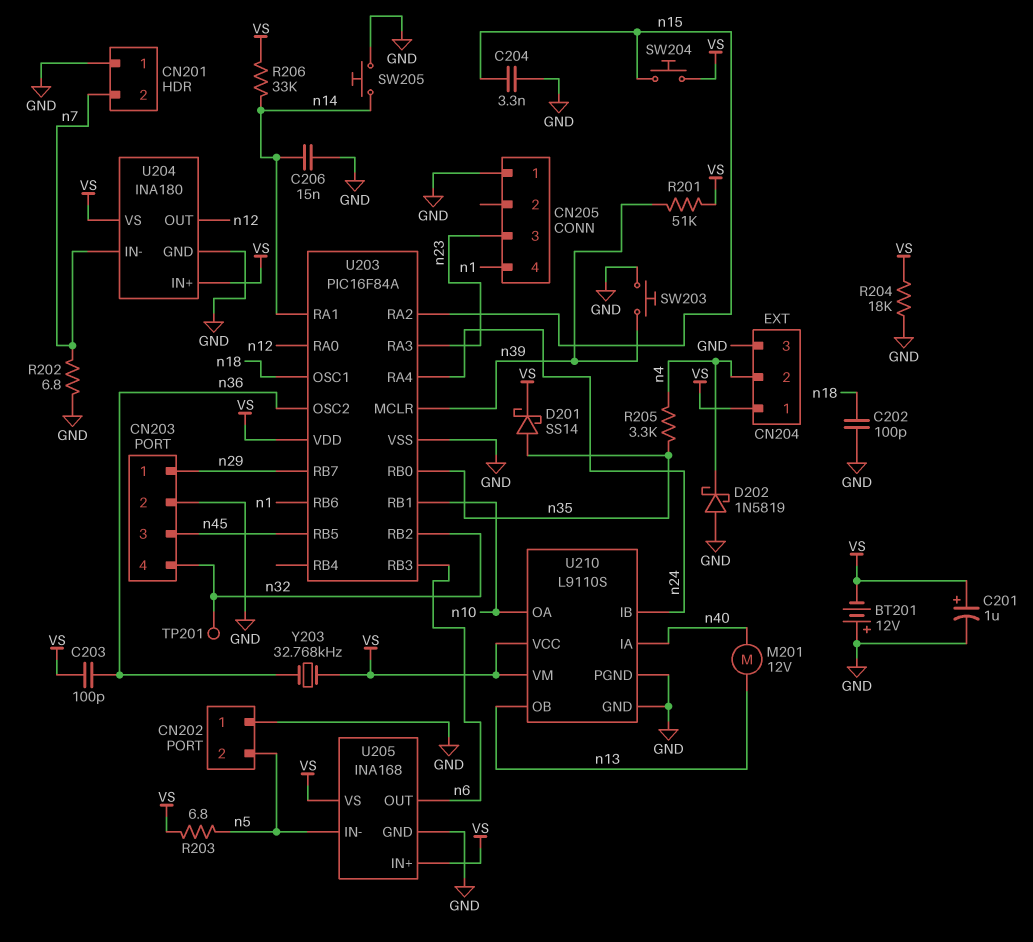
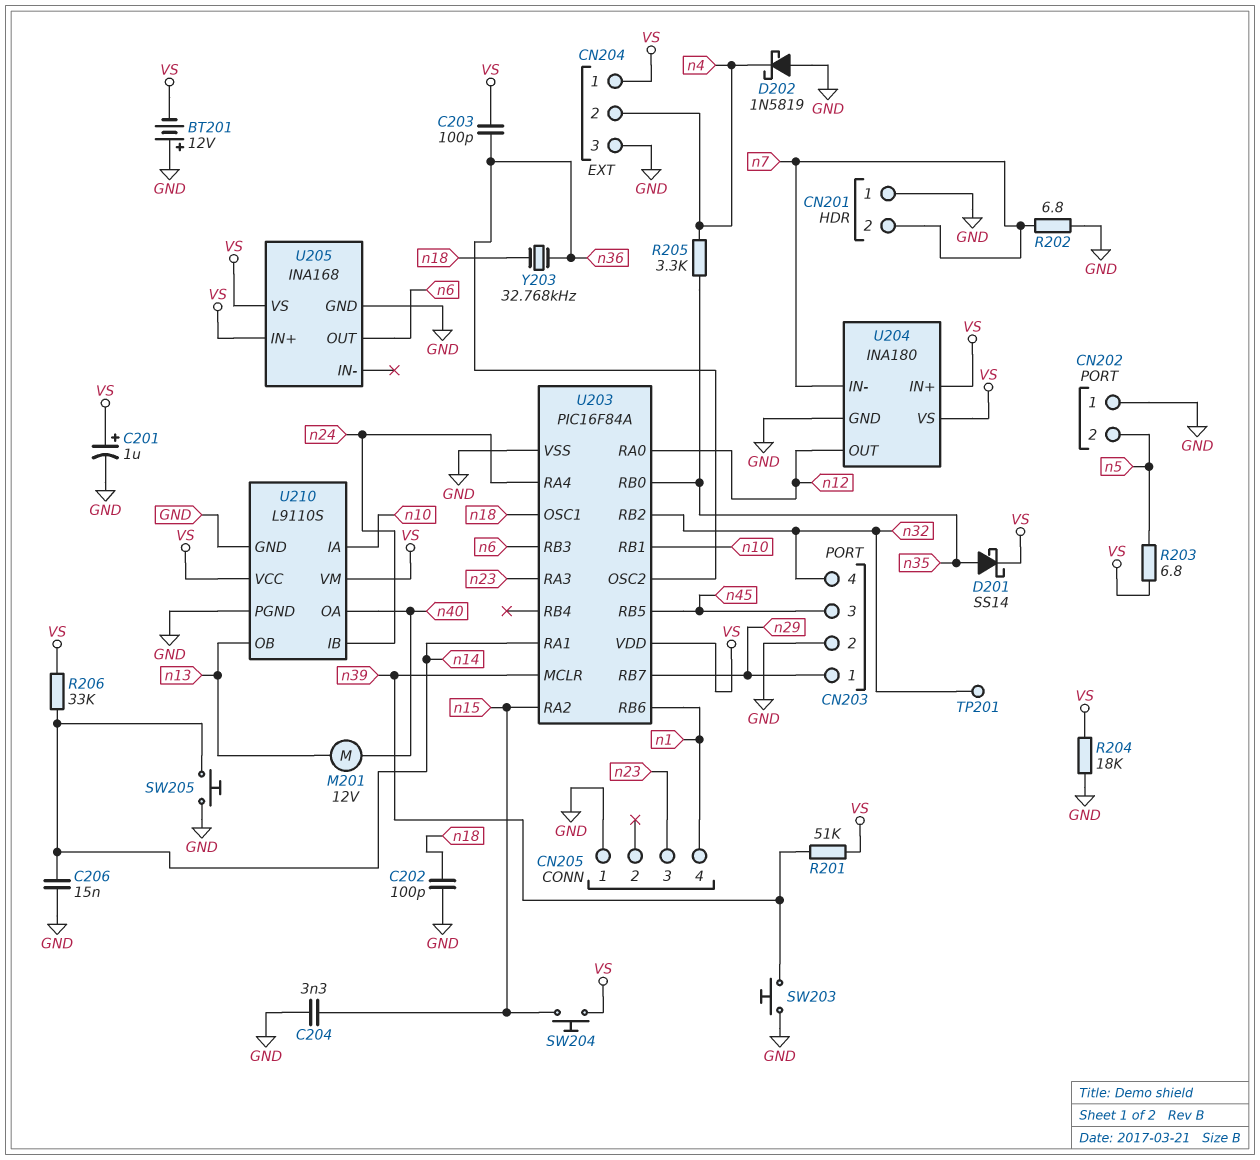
U205 pin IN-: n5 -> none
U210 pin IA: n40 -> n10
U210 pin OA: n10 -> n40
Y203: 32.768kHz (VS, n36) -> 32.768kHz (n18, n36)

